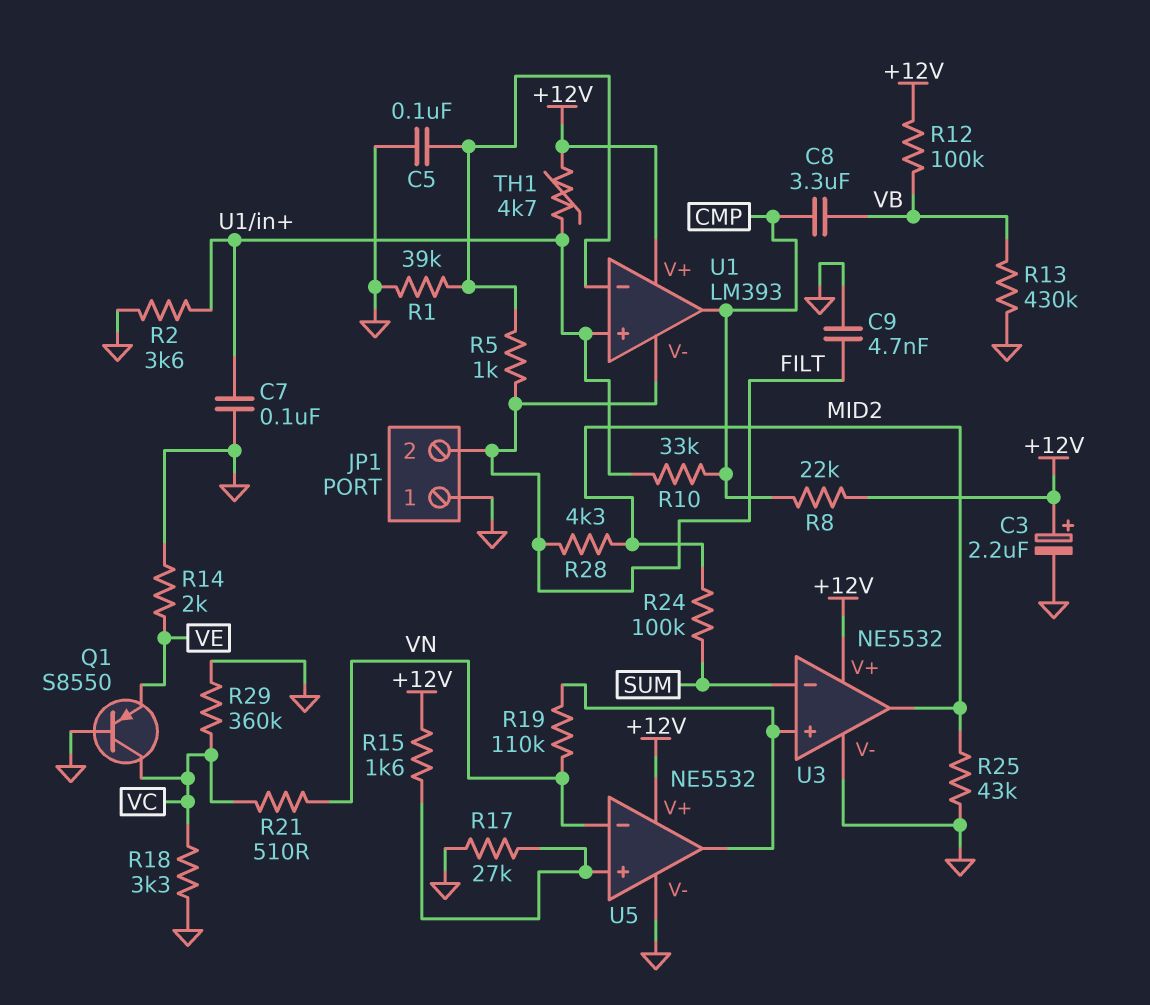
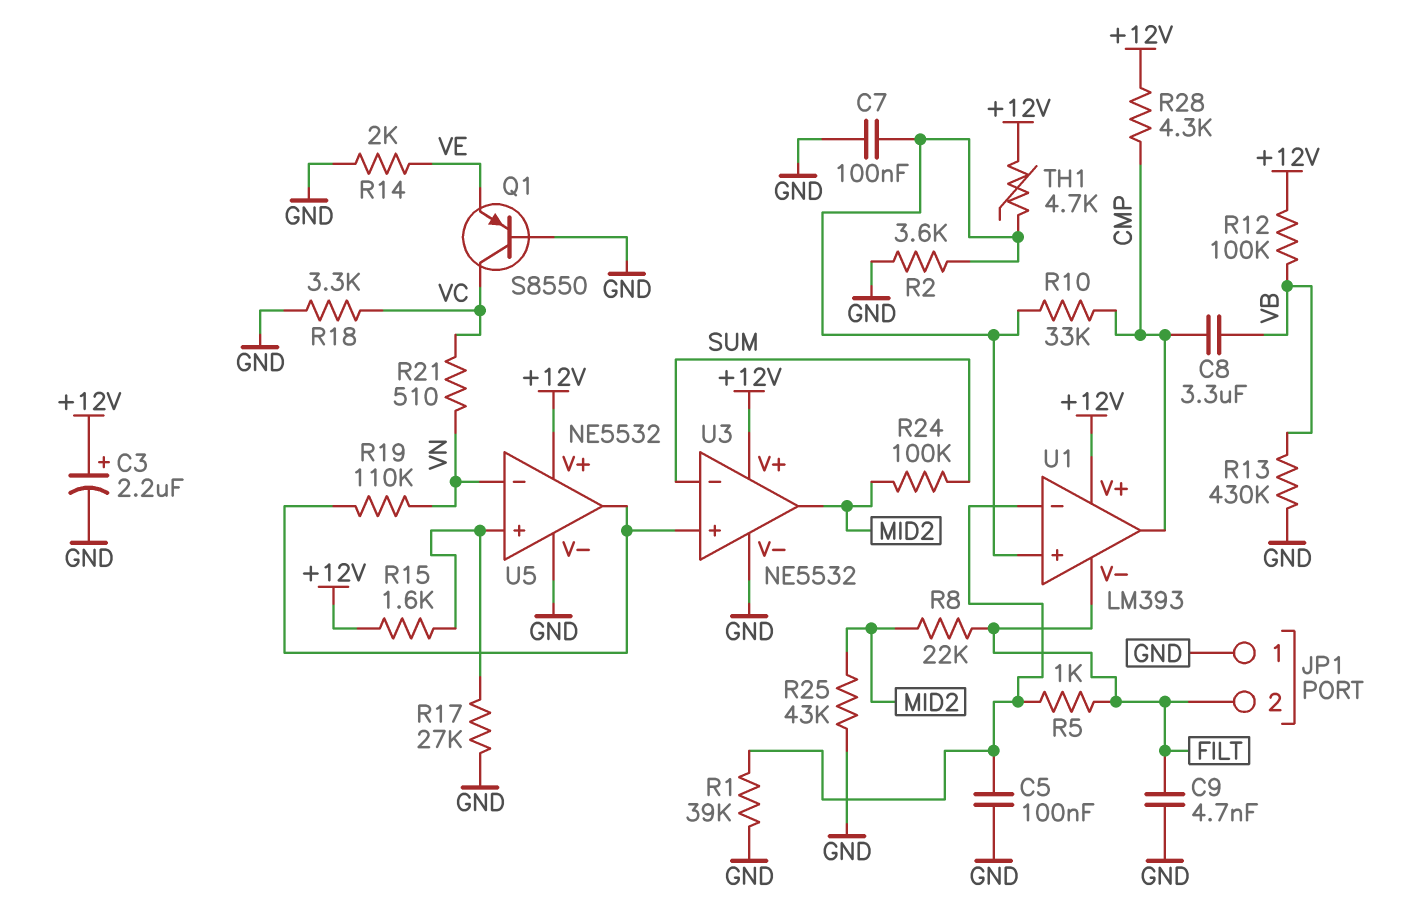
R8: 22k (+12V, CMP) -> 22k (FILT, MID2)
R28: 4.3k (FILT, MID2) -> 4.3k (+12V, CMP)
R29: 360k (GND, VC) -> none

